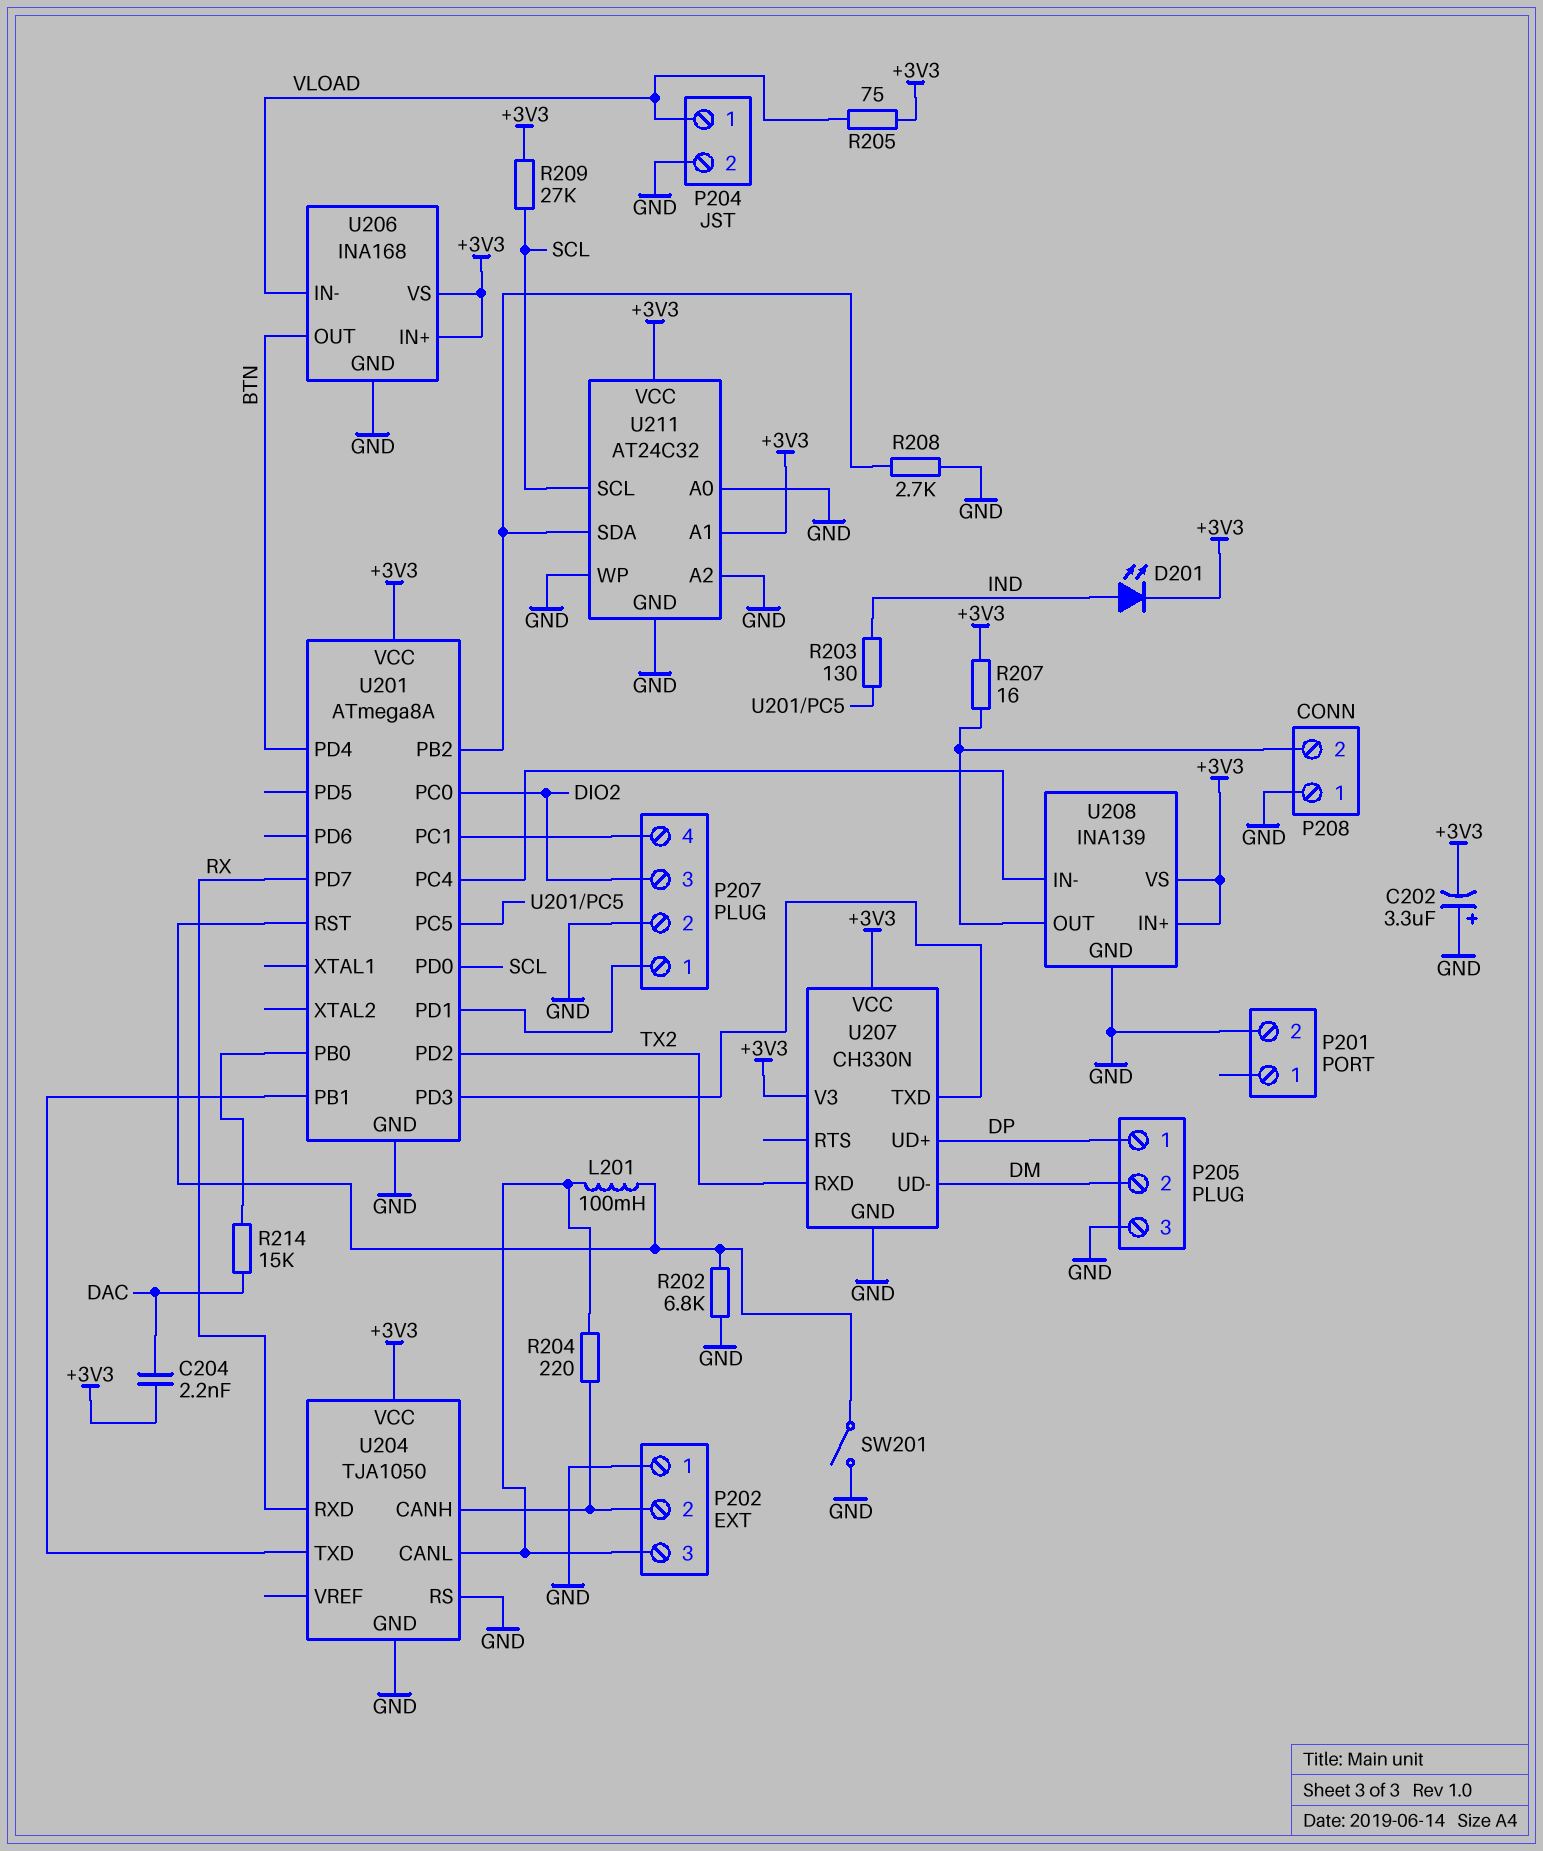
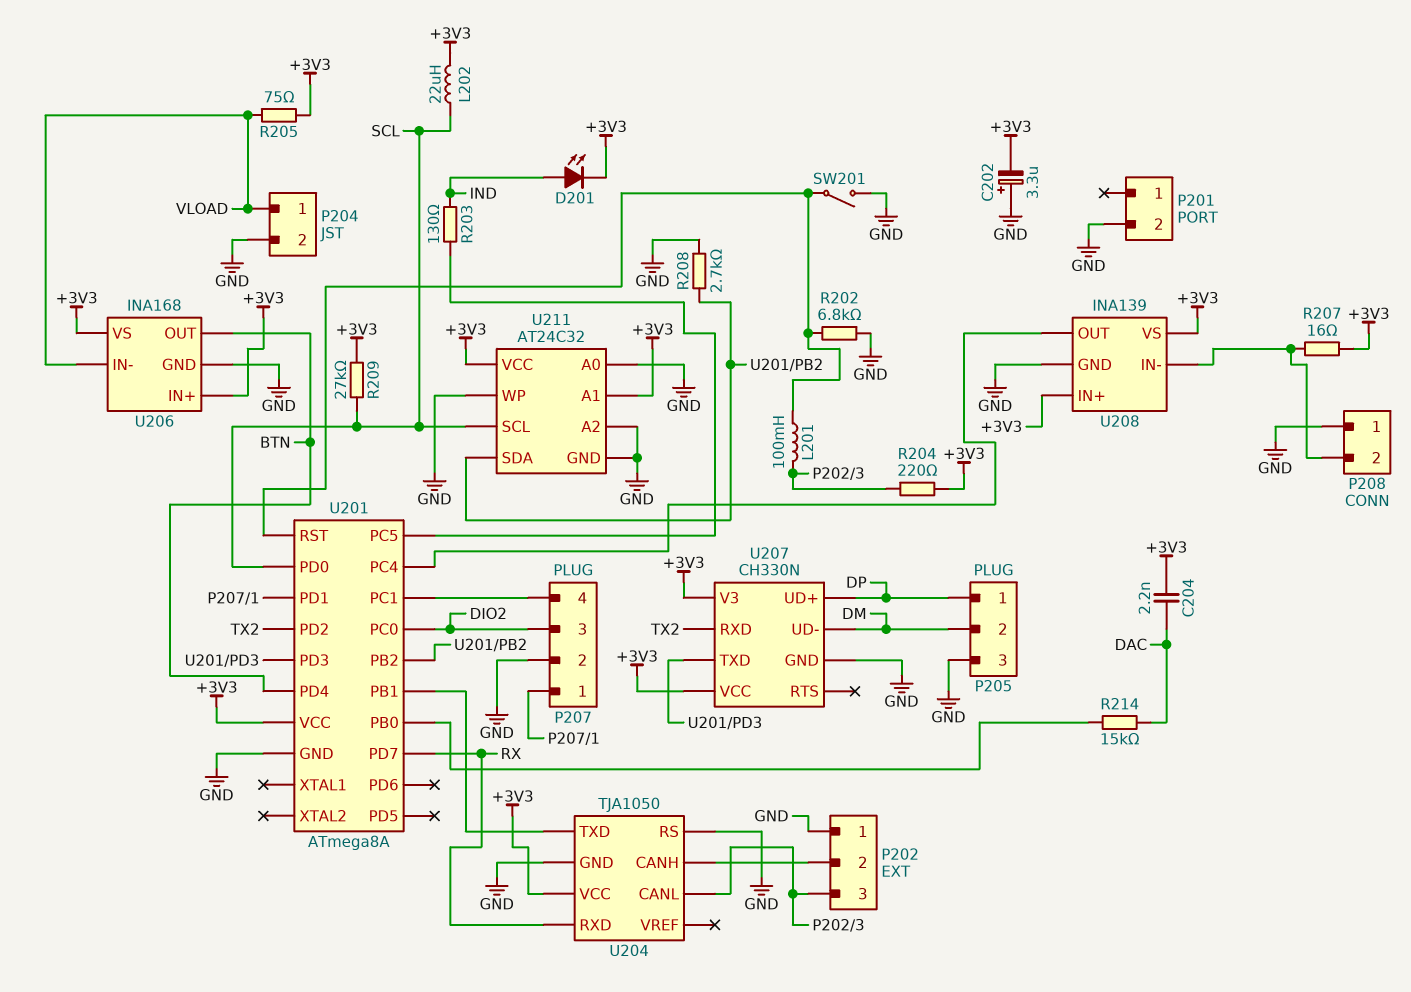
L202: none -> 22uH (+3V3, SCL)
R204: 220 (P202/2, P202/3) -> 220 (+3V3, P202/3)
U208 pin IN-: U201/PC4 -> P208/2
U208 pin OUT: P208/2 -> U201/PC4

